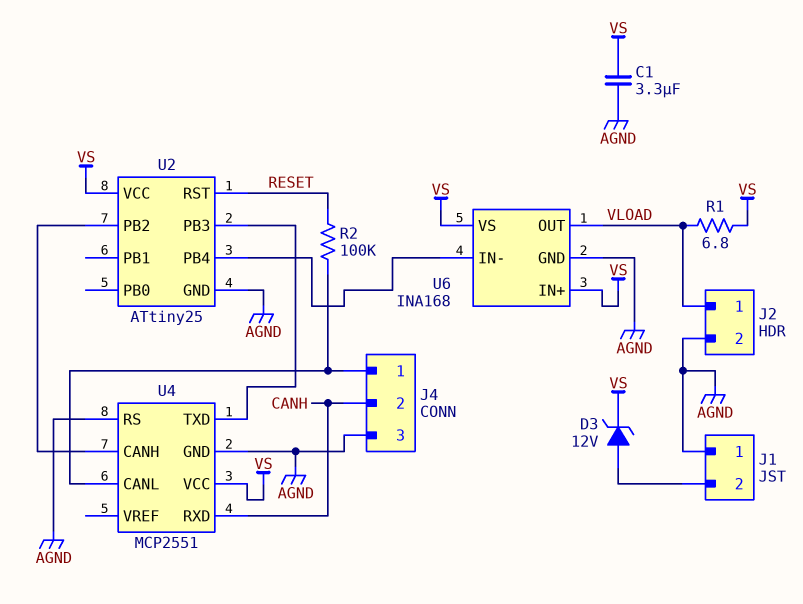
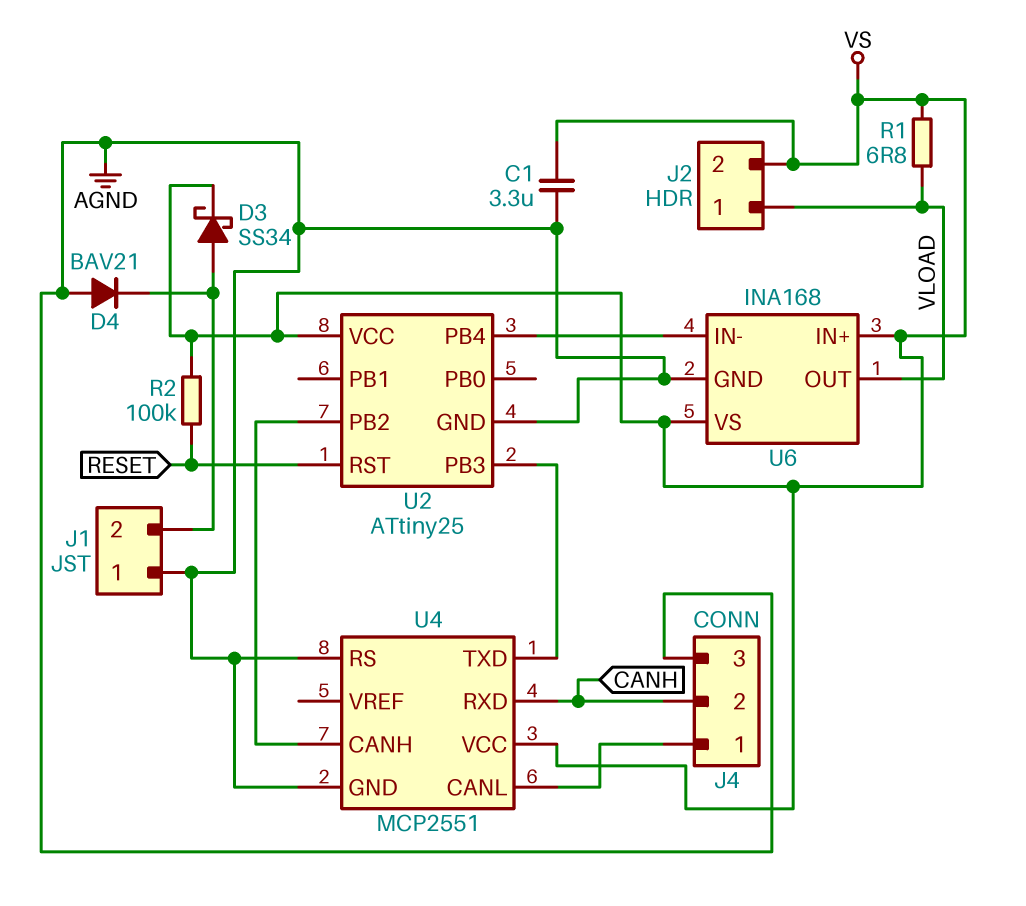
D3: zener 12V (A J1/2, K VS) -> schottky SS34 (A J1/2, K VS)
D4: none -> diode BAV21 (A AGND, K J1/2)
J2 pin 2: AGND -> VS
R2: 100k (J4/1, RESET) -> 100k (RESET, VS)

